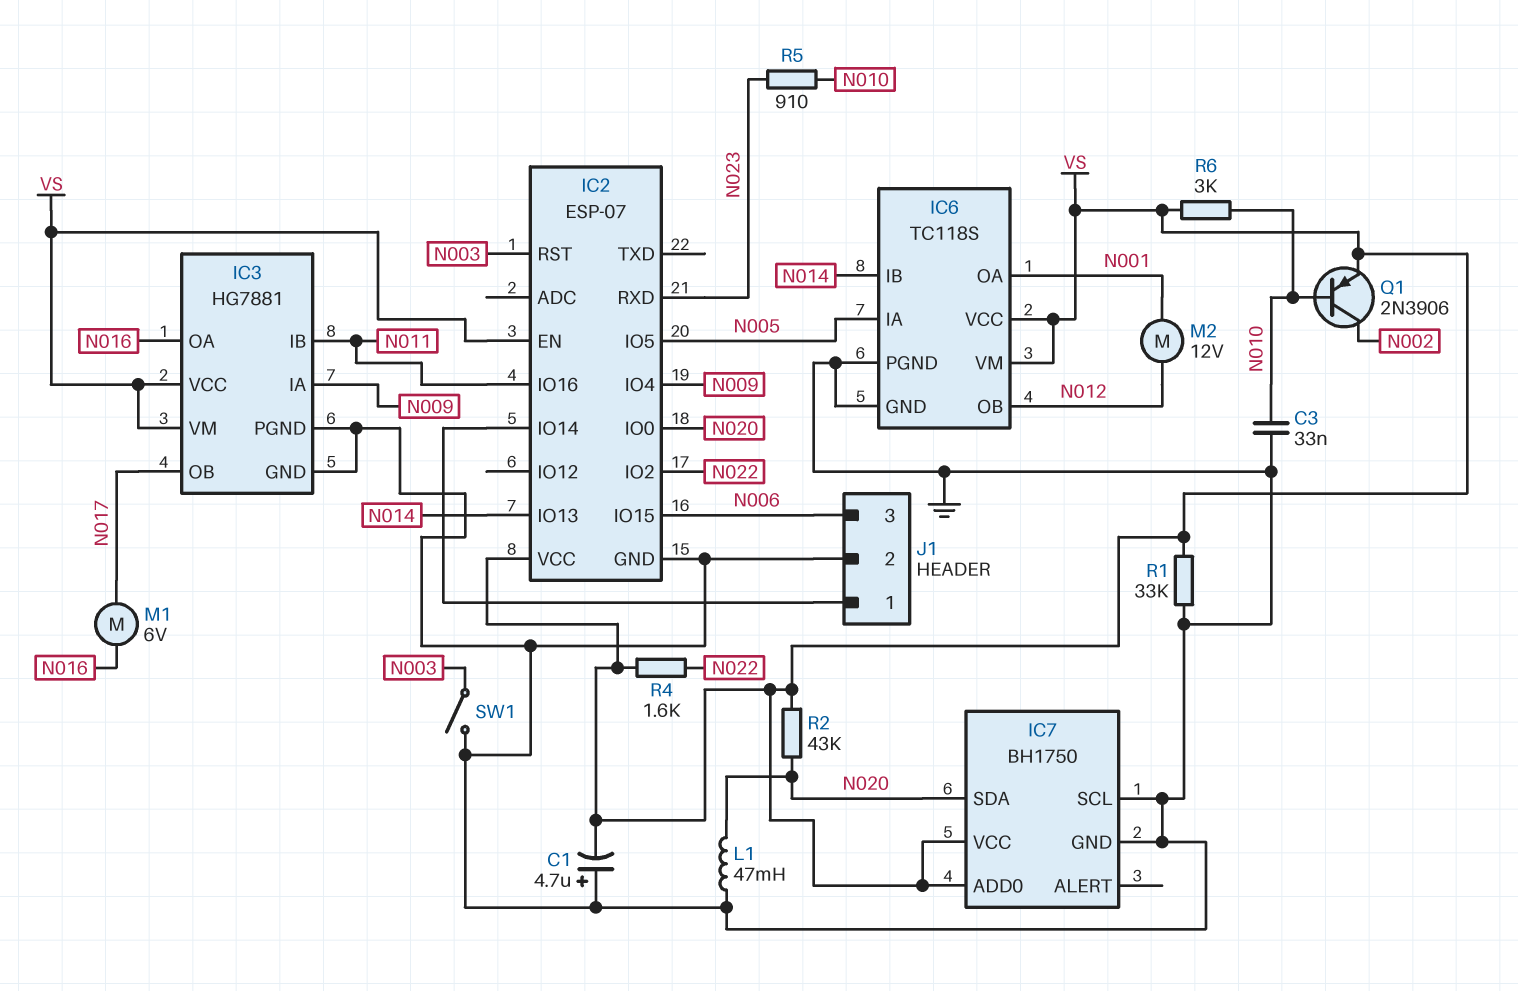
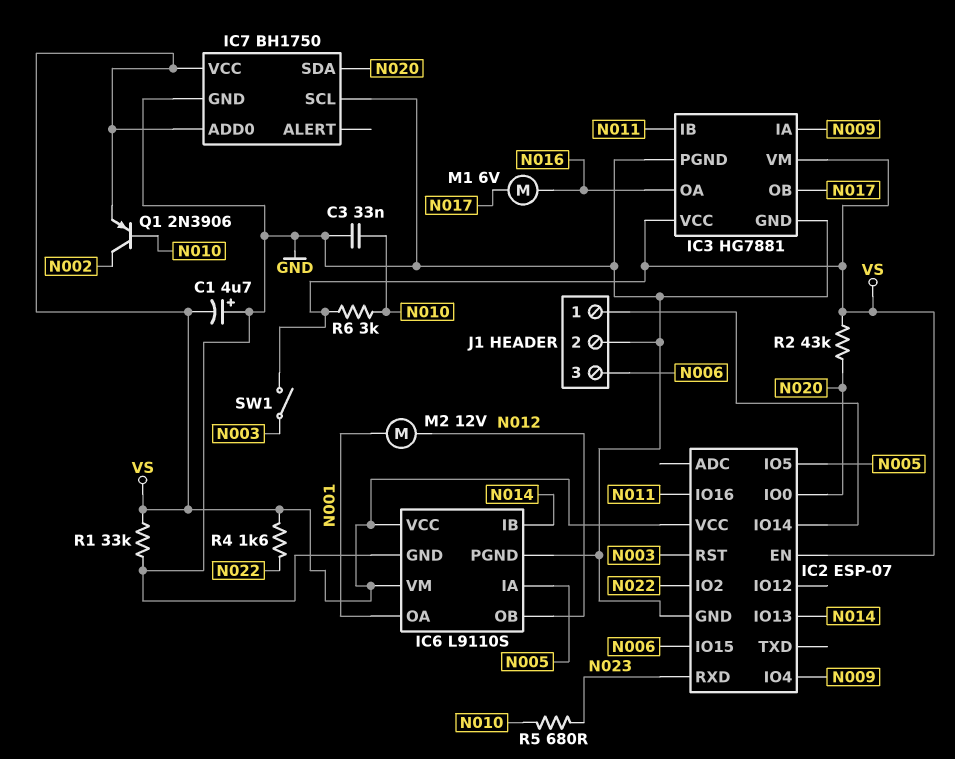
IC6: TC118S -> L9110S
L1: 47mH (GND, N020) -> none
R5: 910 (N010, N023) -> 680 (N010, N023)
SW1: switch (GND, N003) -> switch (N003, VS)

